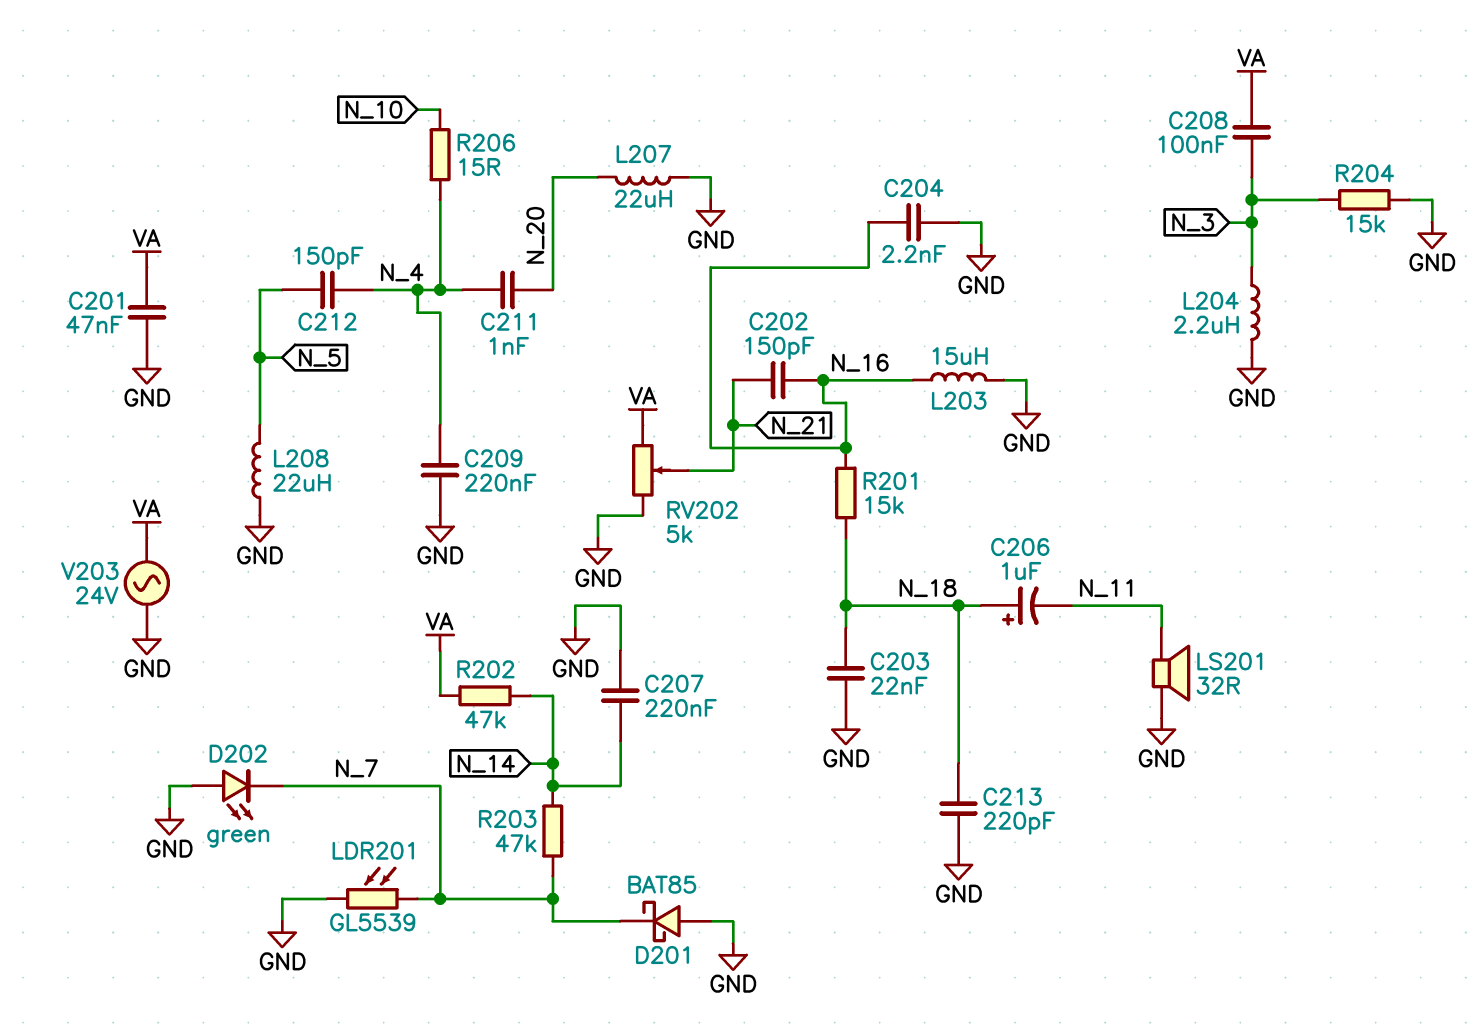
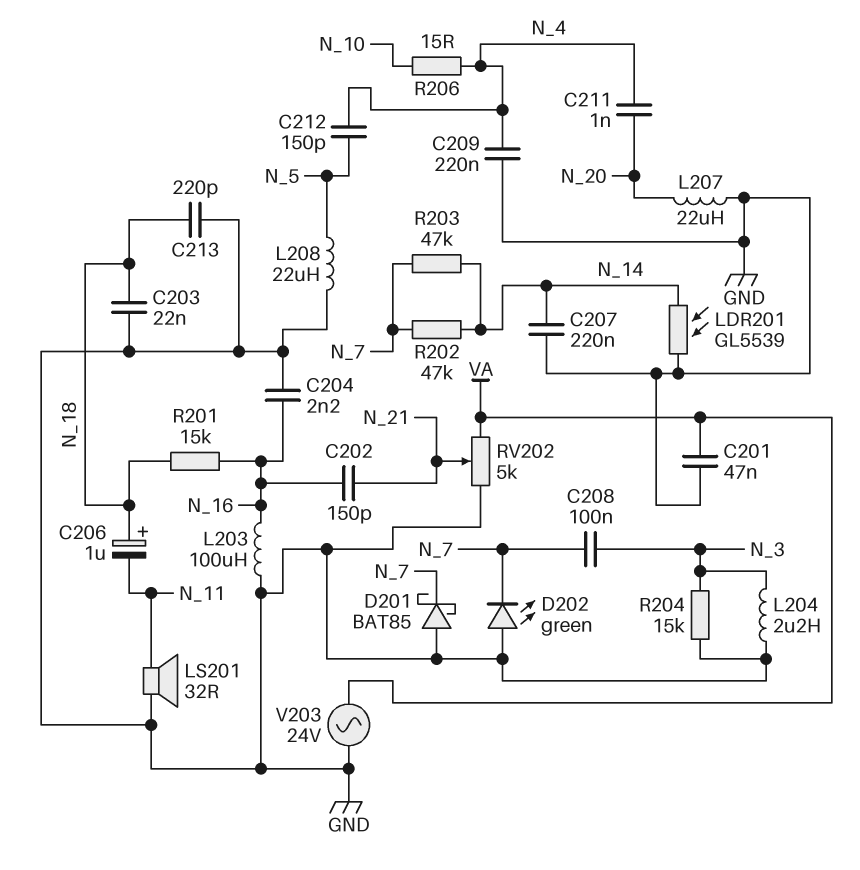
C208: 100nF (N_3, VA) -> 100nF (N_3, N_7)
L203: 15uH (GND, N_16) -> 100uH (GND, N_16)
LDR201: GL5539 (GND, N_7) -> GL5539 (GND, N_14)
R202: 47k (N_14, VA) -> 47k (N_7, N_14)

